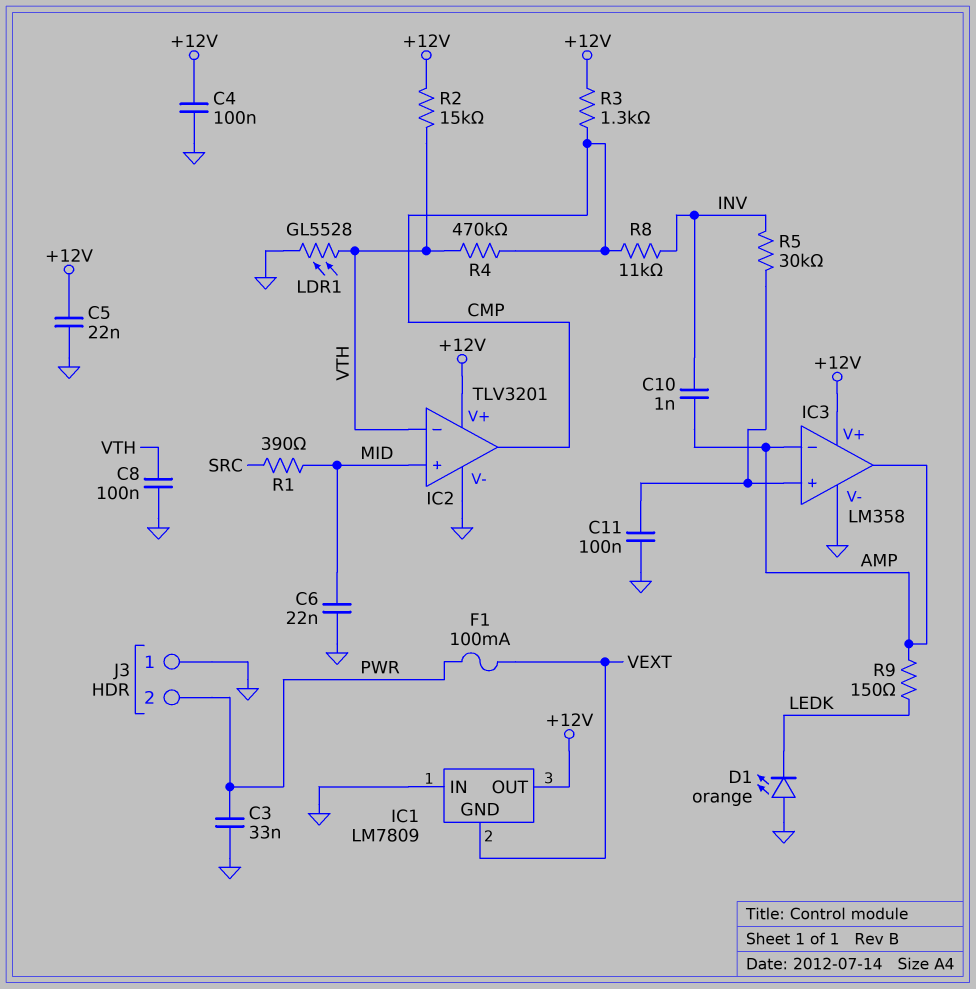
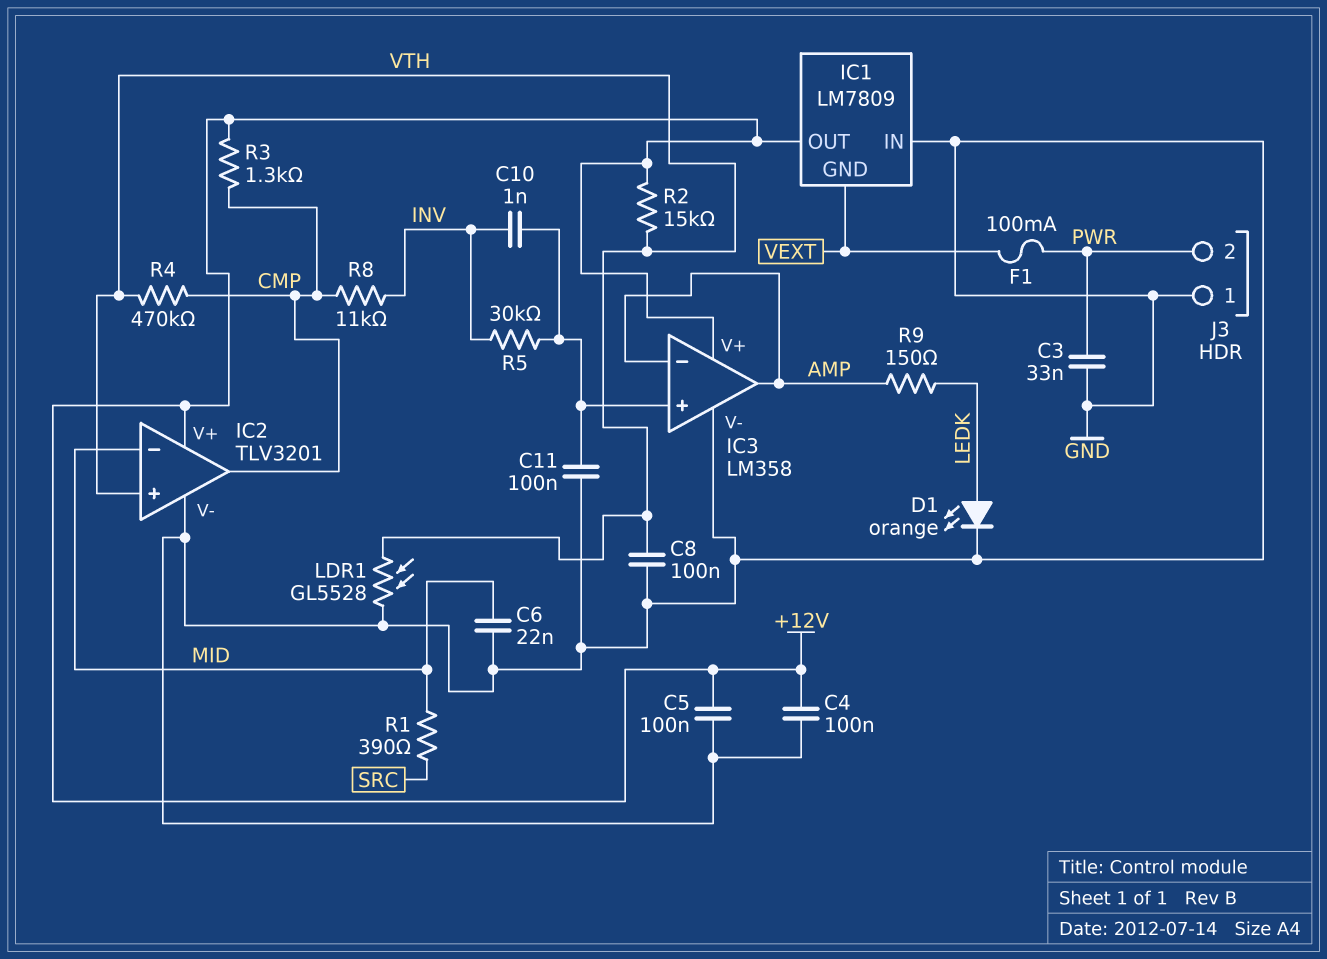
C5: 22nF (+12V, GND) -> 100nF (+12V, GND)
C10: 1nF (AMP, INV) -> 1nF (IC3/in+, INV)
D1: LED orange (A GND, K LEDK) -> LED orange (A LEDK, K GND)
IC2 pin in+: MID -> VTH
IC2 pin in-: VTH -> MID

